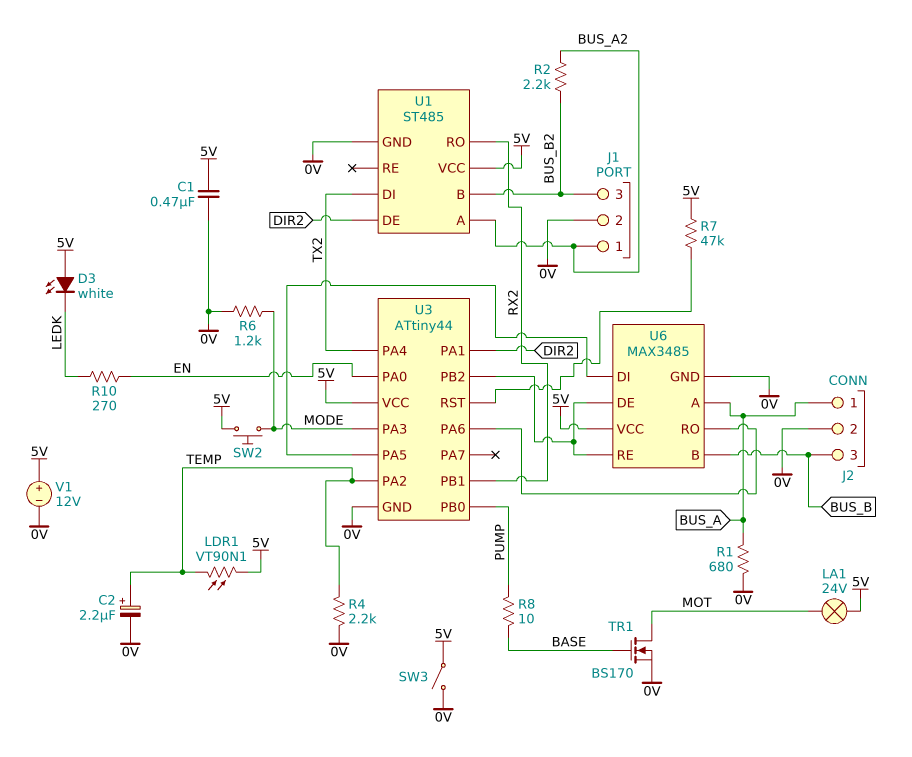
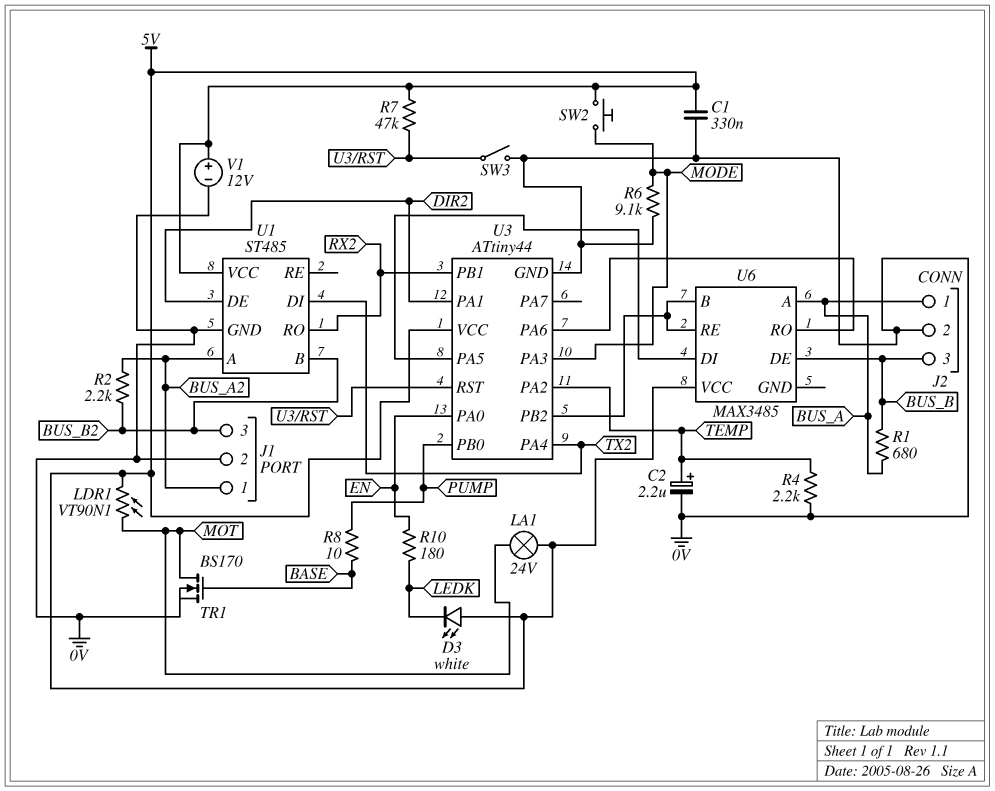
C1: 470nF (0V, 5V) -> 330nF (0V, 5V)
LDR1: VT90N1 (5V, TEMP) -> VT90N1 (5V, MOT)
R1: 680 (0V, BUS_A) -> 680 (BUS_A, BUS_B)
R6: 1.2k (0V, MODE) -> 9.1k (0V, MODE)
R10: 270 (EN, LEDK) -> 180 (EN, LEDK)
SW3: switch (0V, 5V) -> switch (0V, U3/RST)
U6 pin B: BUS_B -> U3/PB2
U6 pin DE: U3/PB2 -> BUS_B
U6 pin GND: 0V -> none

